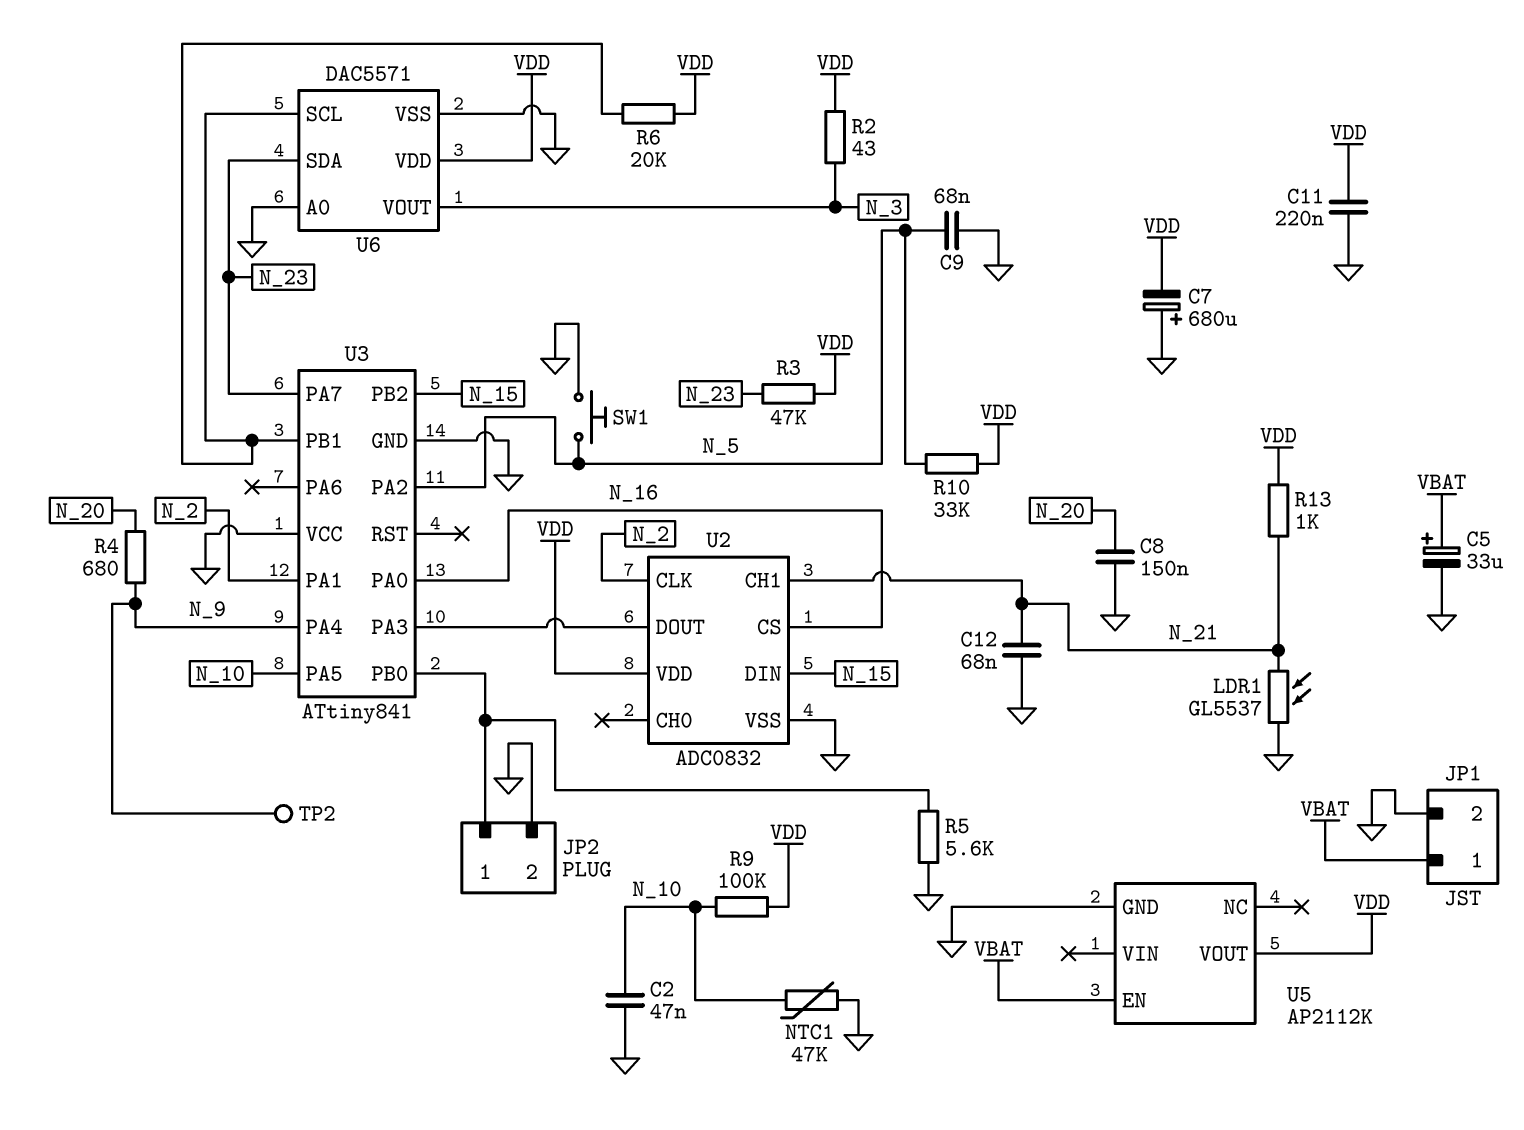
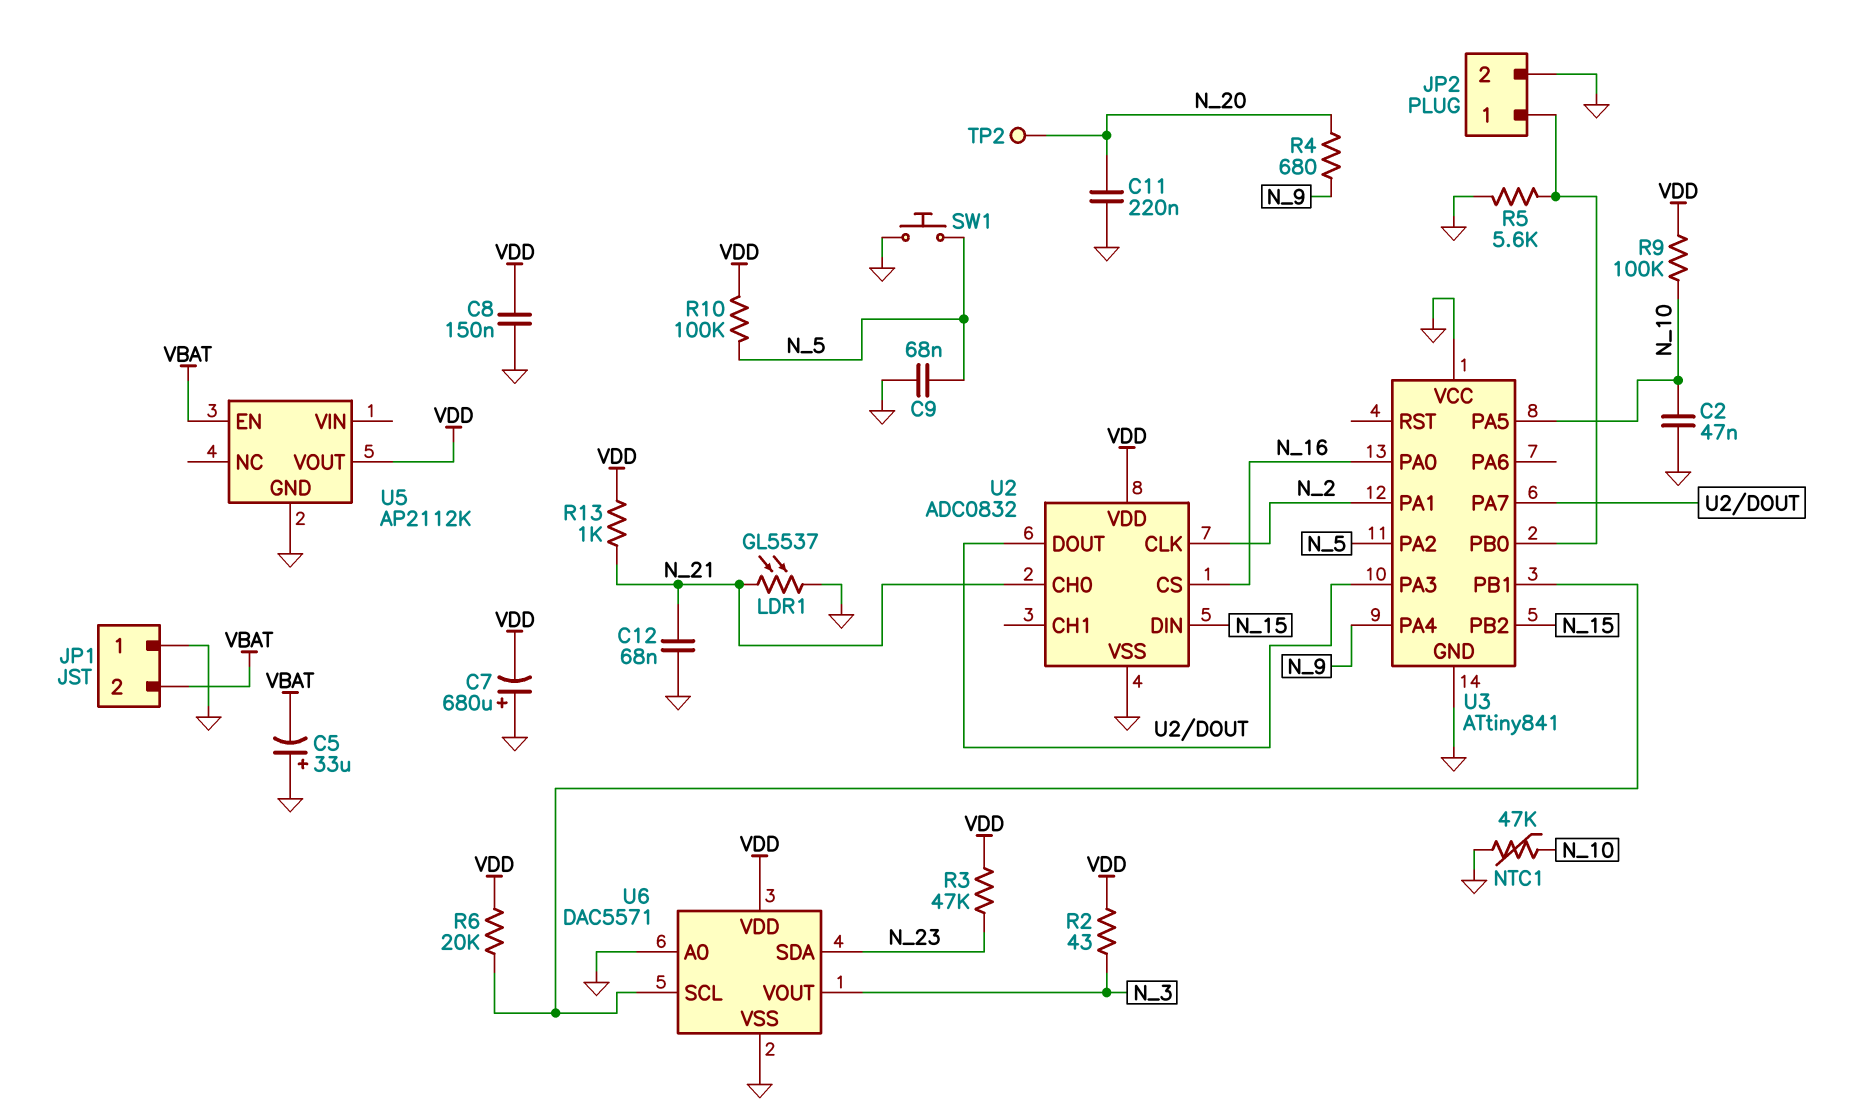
C5: 33uF (plus VBAT, minus GND) -> 33uF (plus GND, minus VBAT)
C8: 150nF (GND, N_20) -> 150nF (GND, VDD)
C11: 220nF (GND, VDD) -> 220nF (GND, N_20)
JP1 pin 1: VBAT -> GND
JP1 pin 2: GND -> VBAT
R10: 33k (N_5, VDD) -> 100k (N_5, VDD)
TP2: test point (N_9) -> test point (N_20)
U2 pin CH0: none -> N_21
U2 pin CH1: N_21 -> none
U3 pin PA7: N_23 -> U2/DOUT

